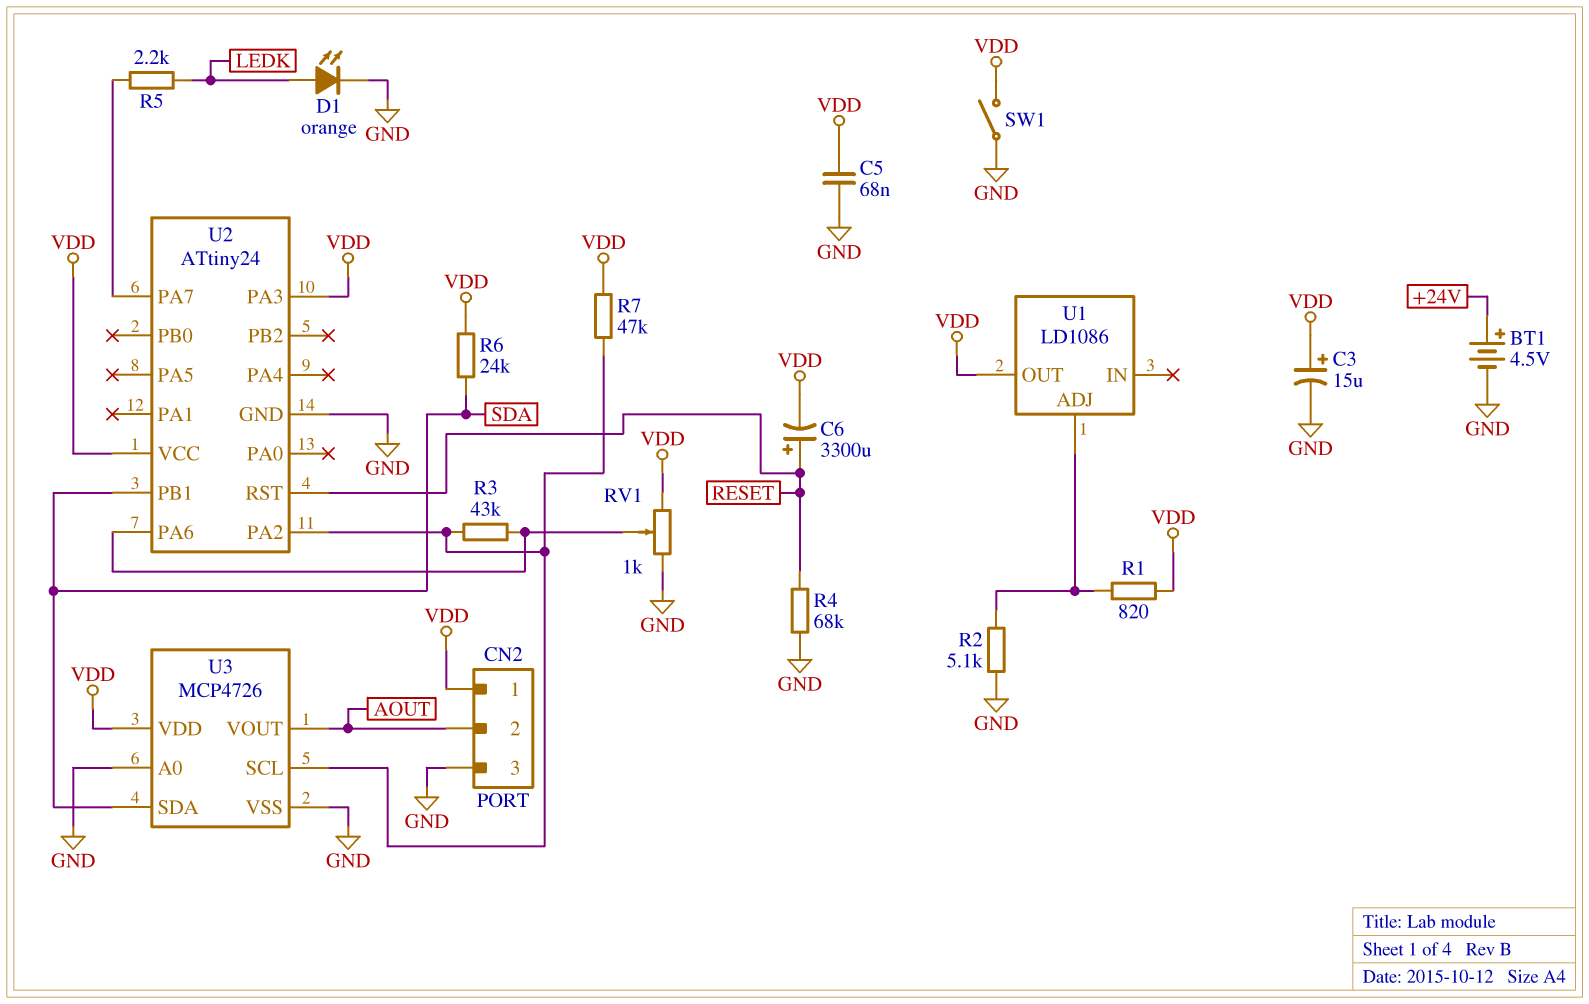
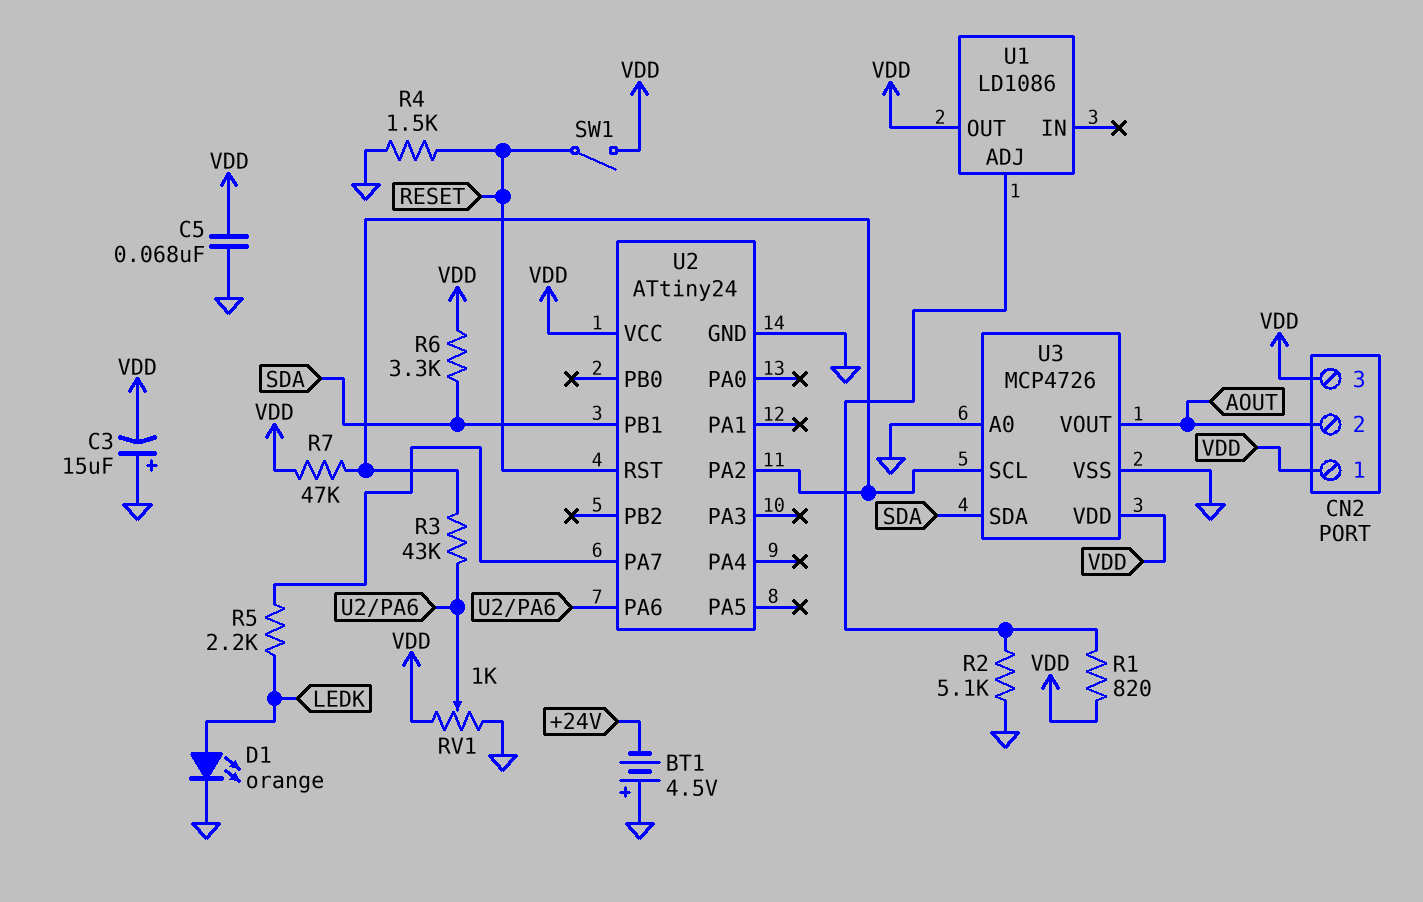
BT1: 4.5V (plus +24V, minus GND) -> 4.5V (plus GND, minus +24V)
C3: 15uF (plus VDD, minus GND) -> 15uF (plus GND, minus VDD)
C6: 3300uF (plus RESET, minus VDD) -> none
CN2 pin 3: GND -> VDD
R4: 68k (GND, RESET) -> 1.5k (GND, RESET)
R6: 24k (SDA, VDD) -> 3.3k (SDA, VDD)
SW1: switch (GND, VDD) -> switch (RESET, VDD)
U2 pin PA3: VDD -> none

